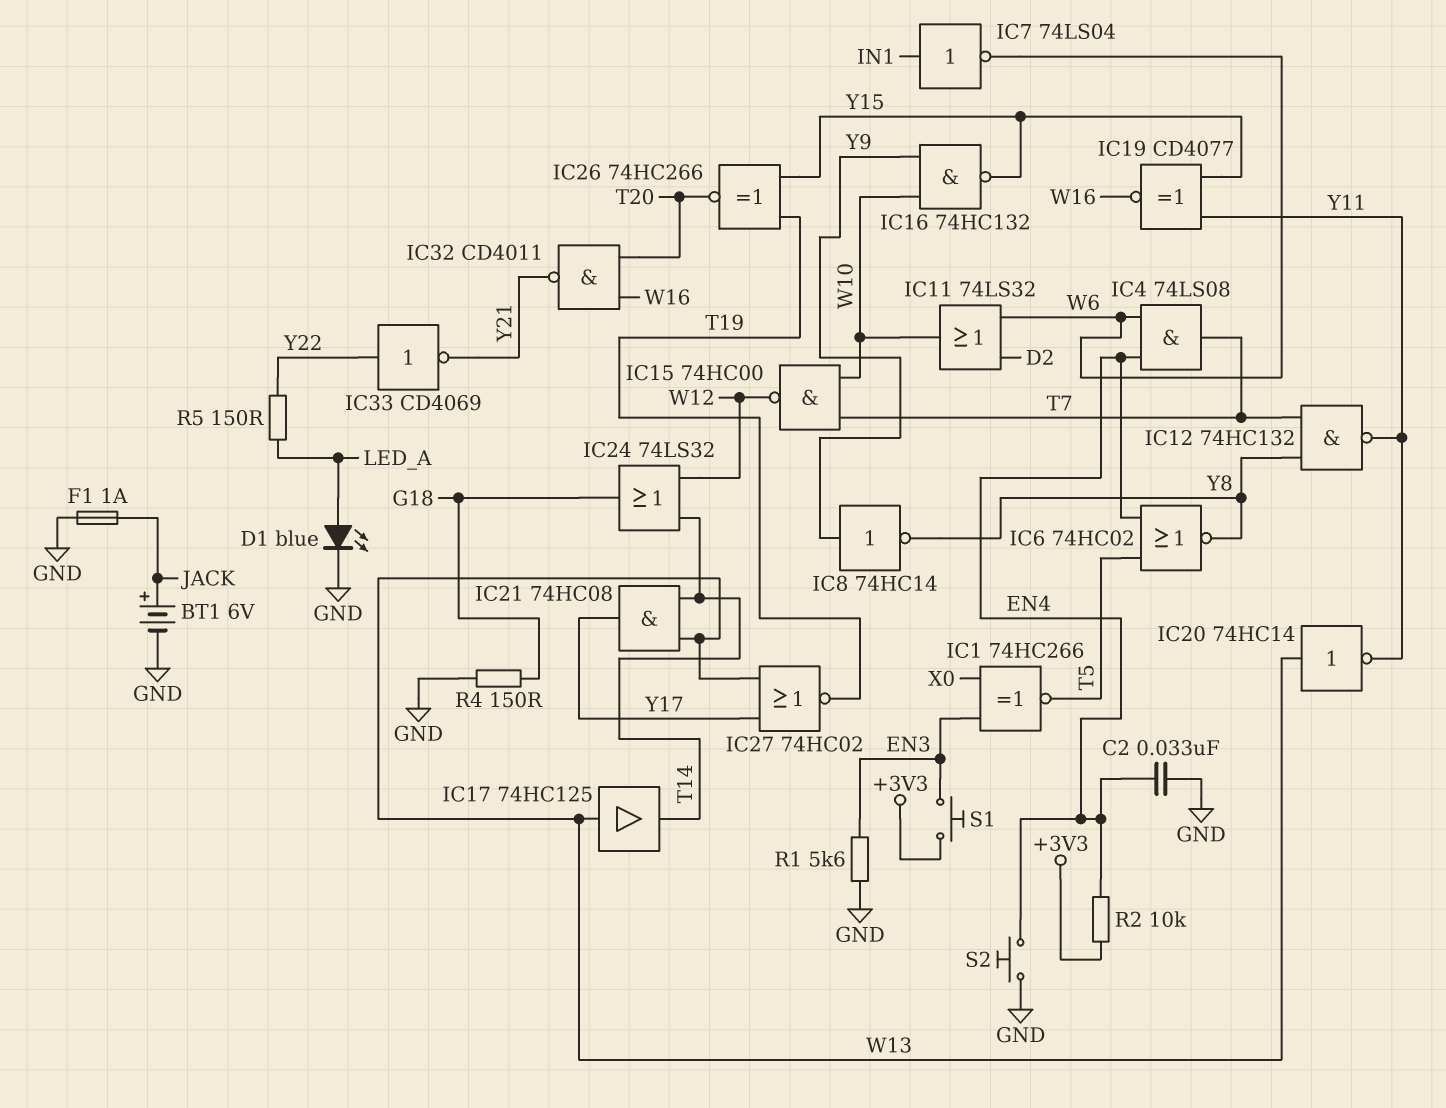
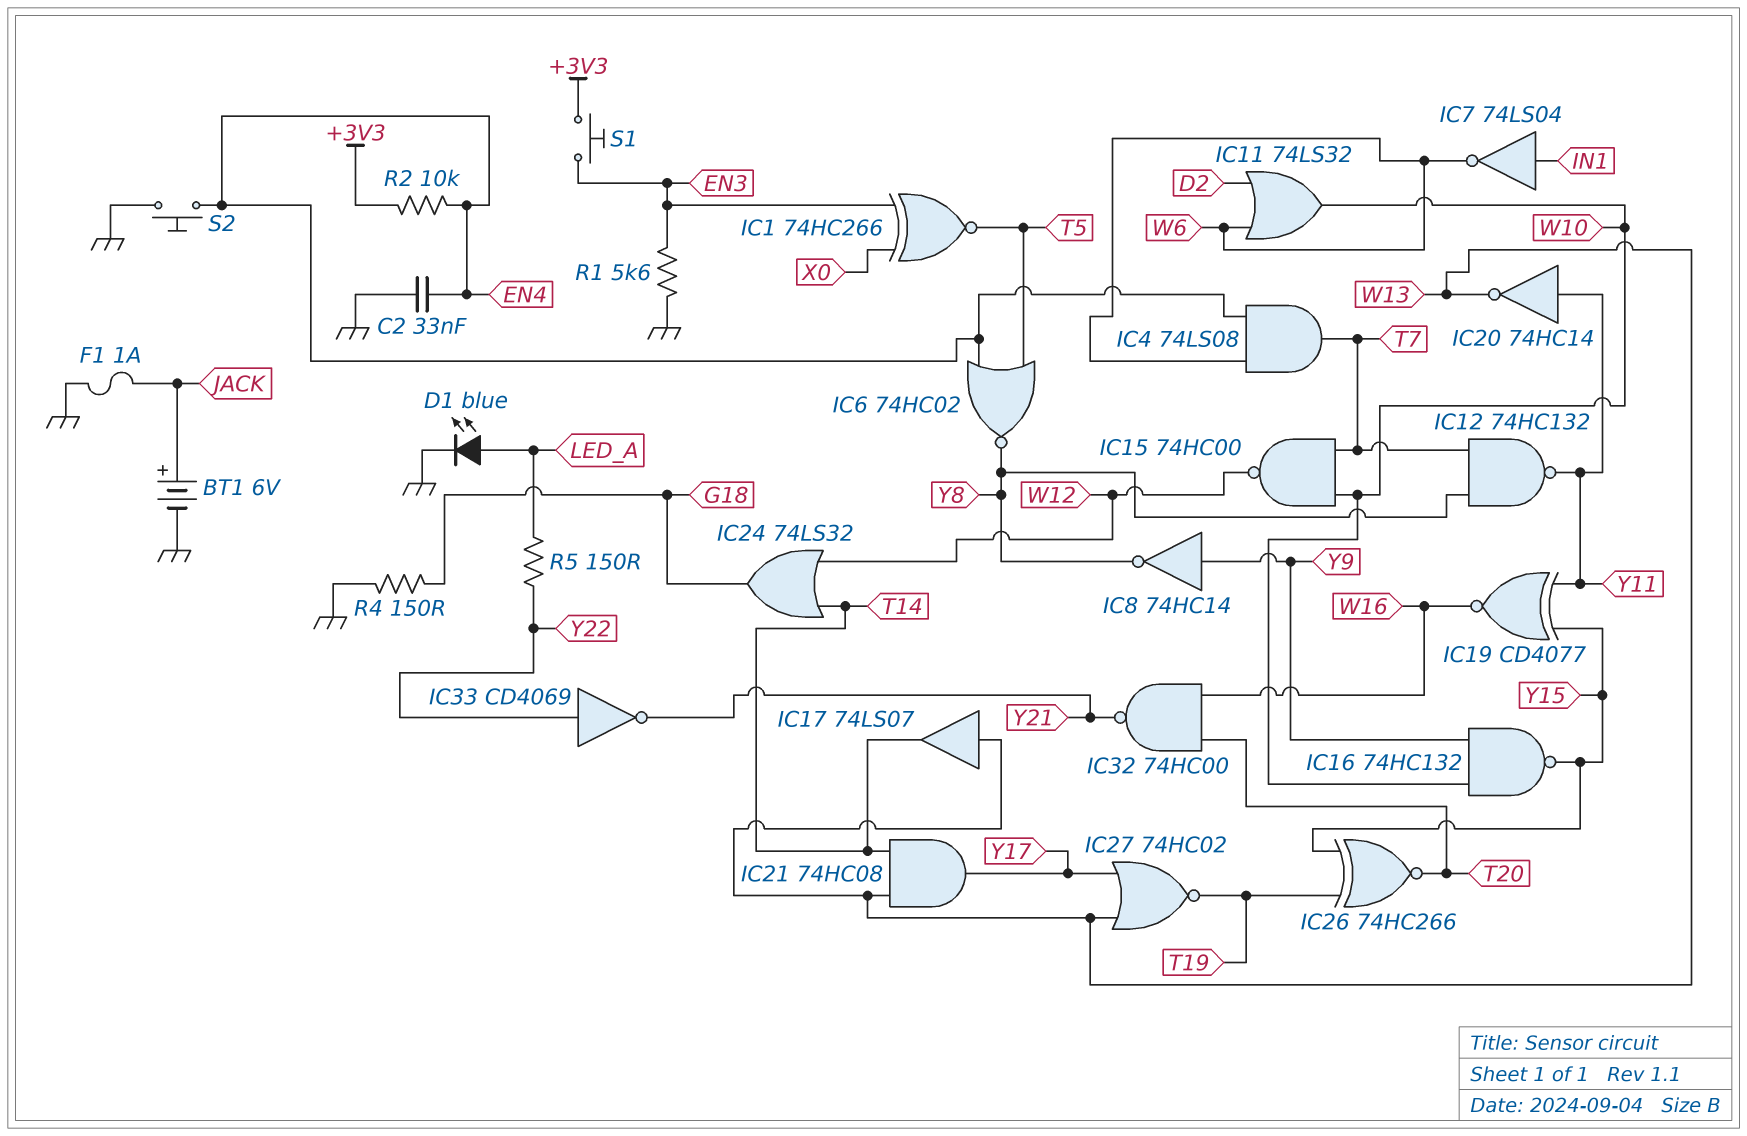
IC17: buffer 74HC125 (in W13, out T14) -> buffer 74LS07 (in W13, out T14)
IC20: NOT 74HC14 (in W13, out Y11) -> NOT 74HC14 (in Y11, out W13)
IC32: NAND CD4011 (in T20, in W16, out Y21) -> NAND 74HC00 (in T20, in W16, out Y21)

